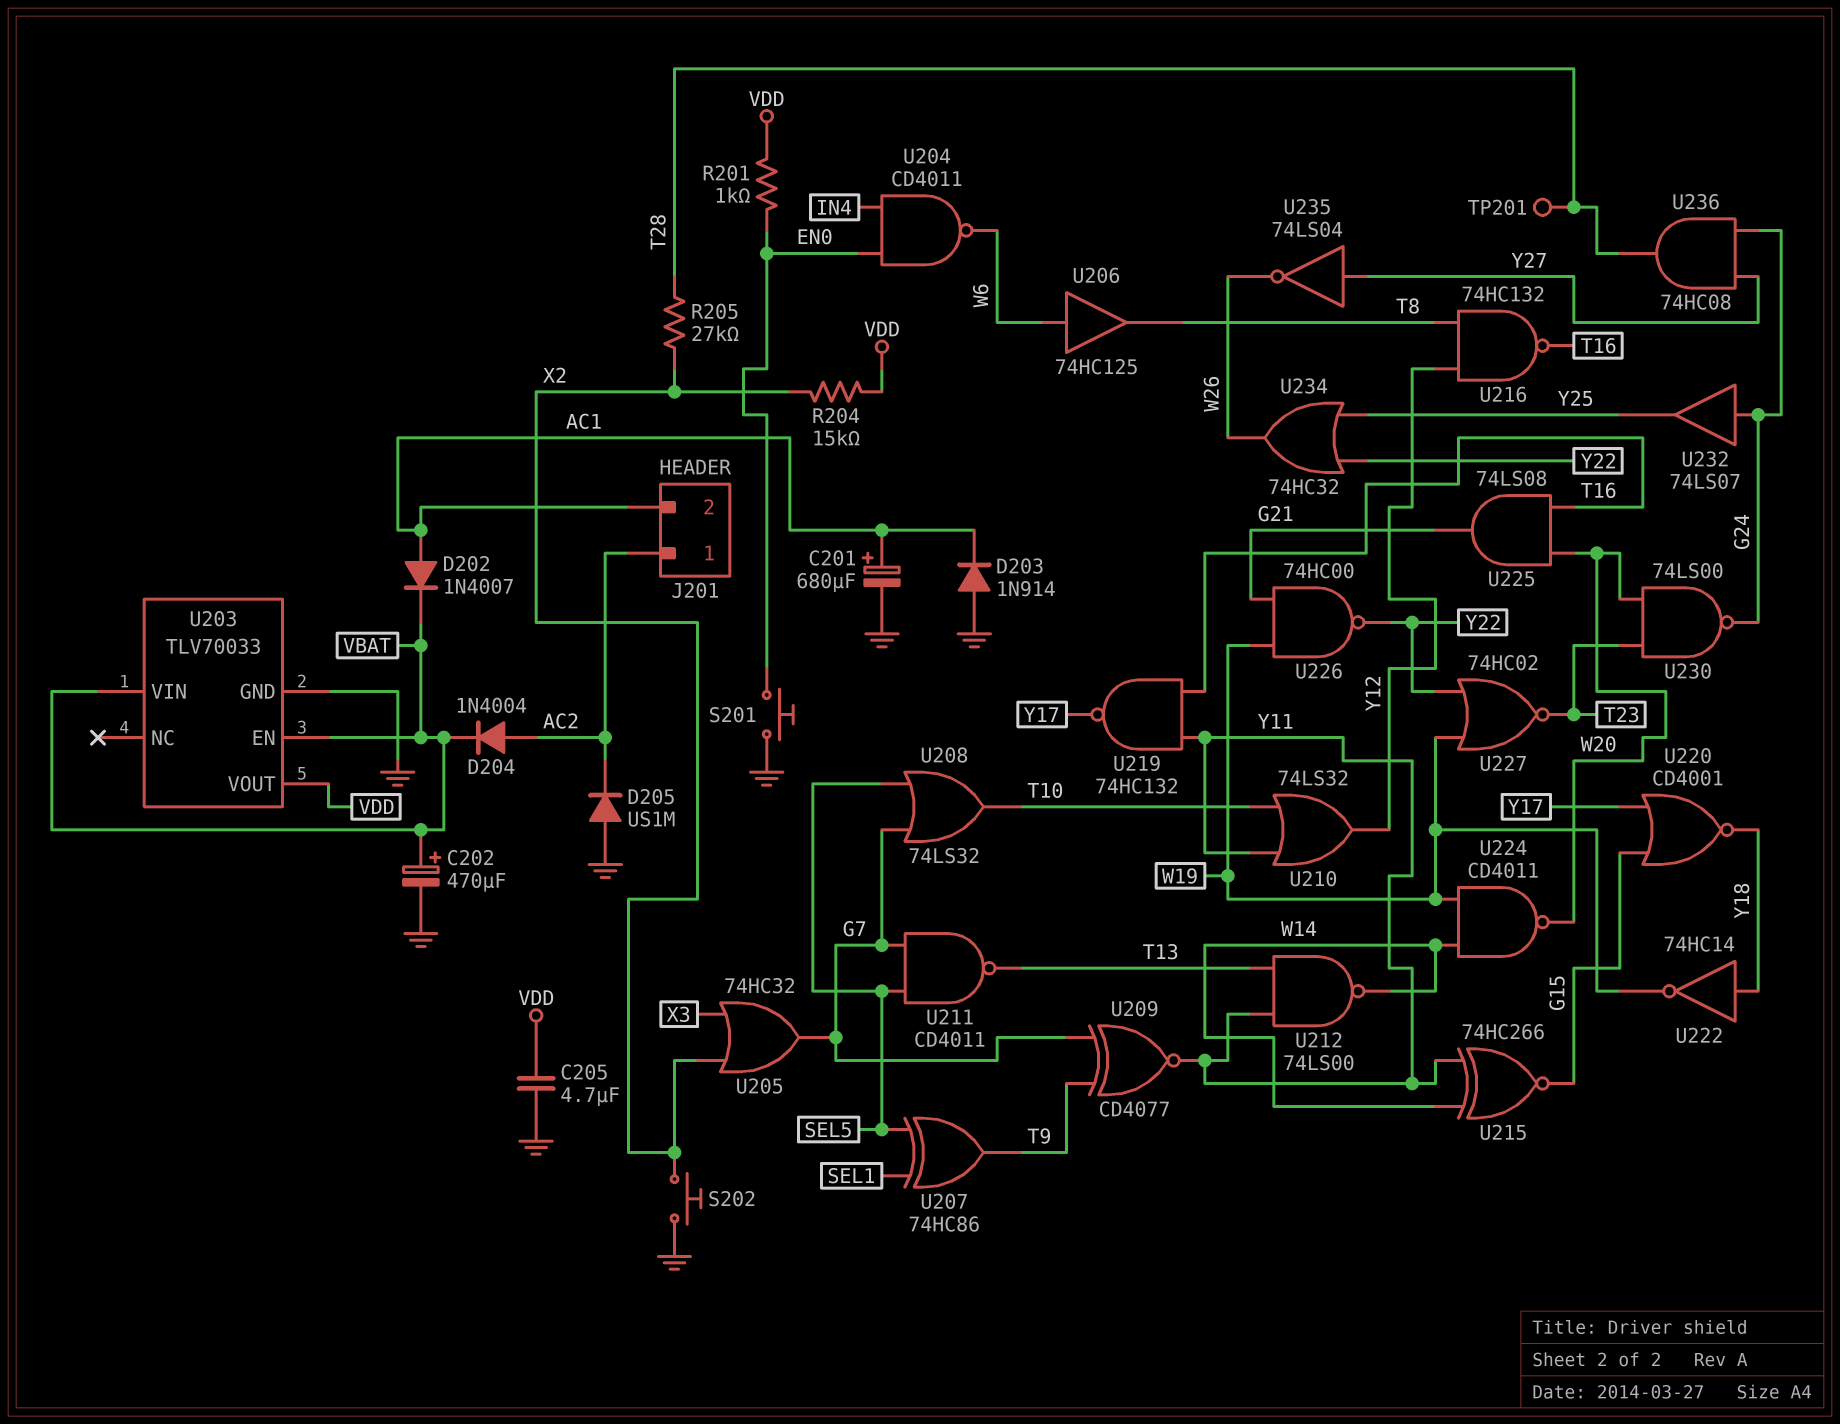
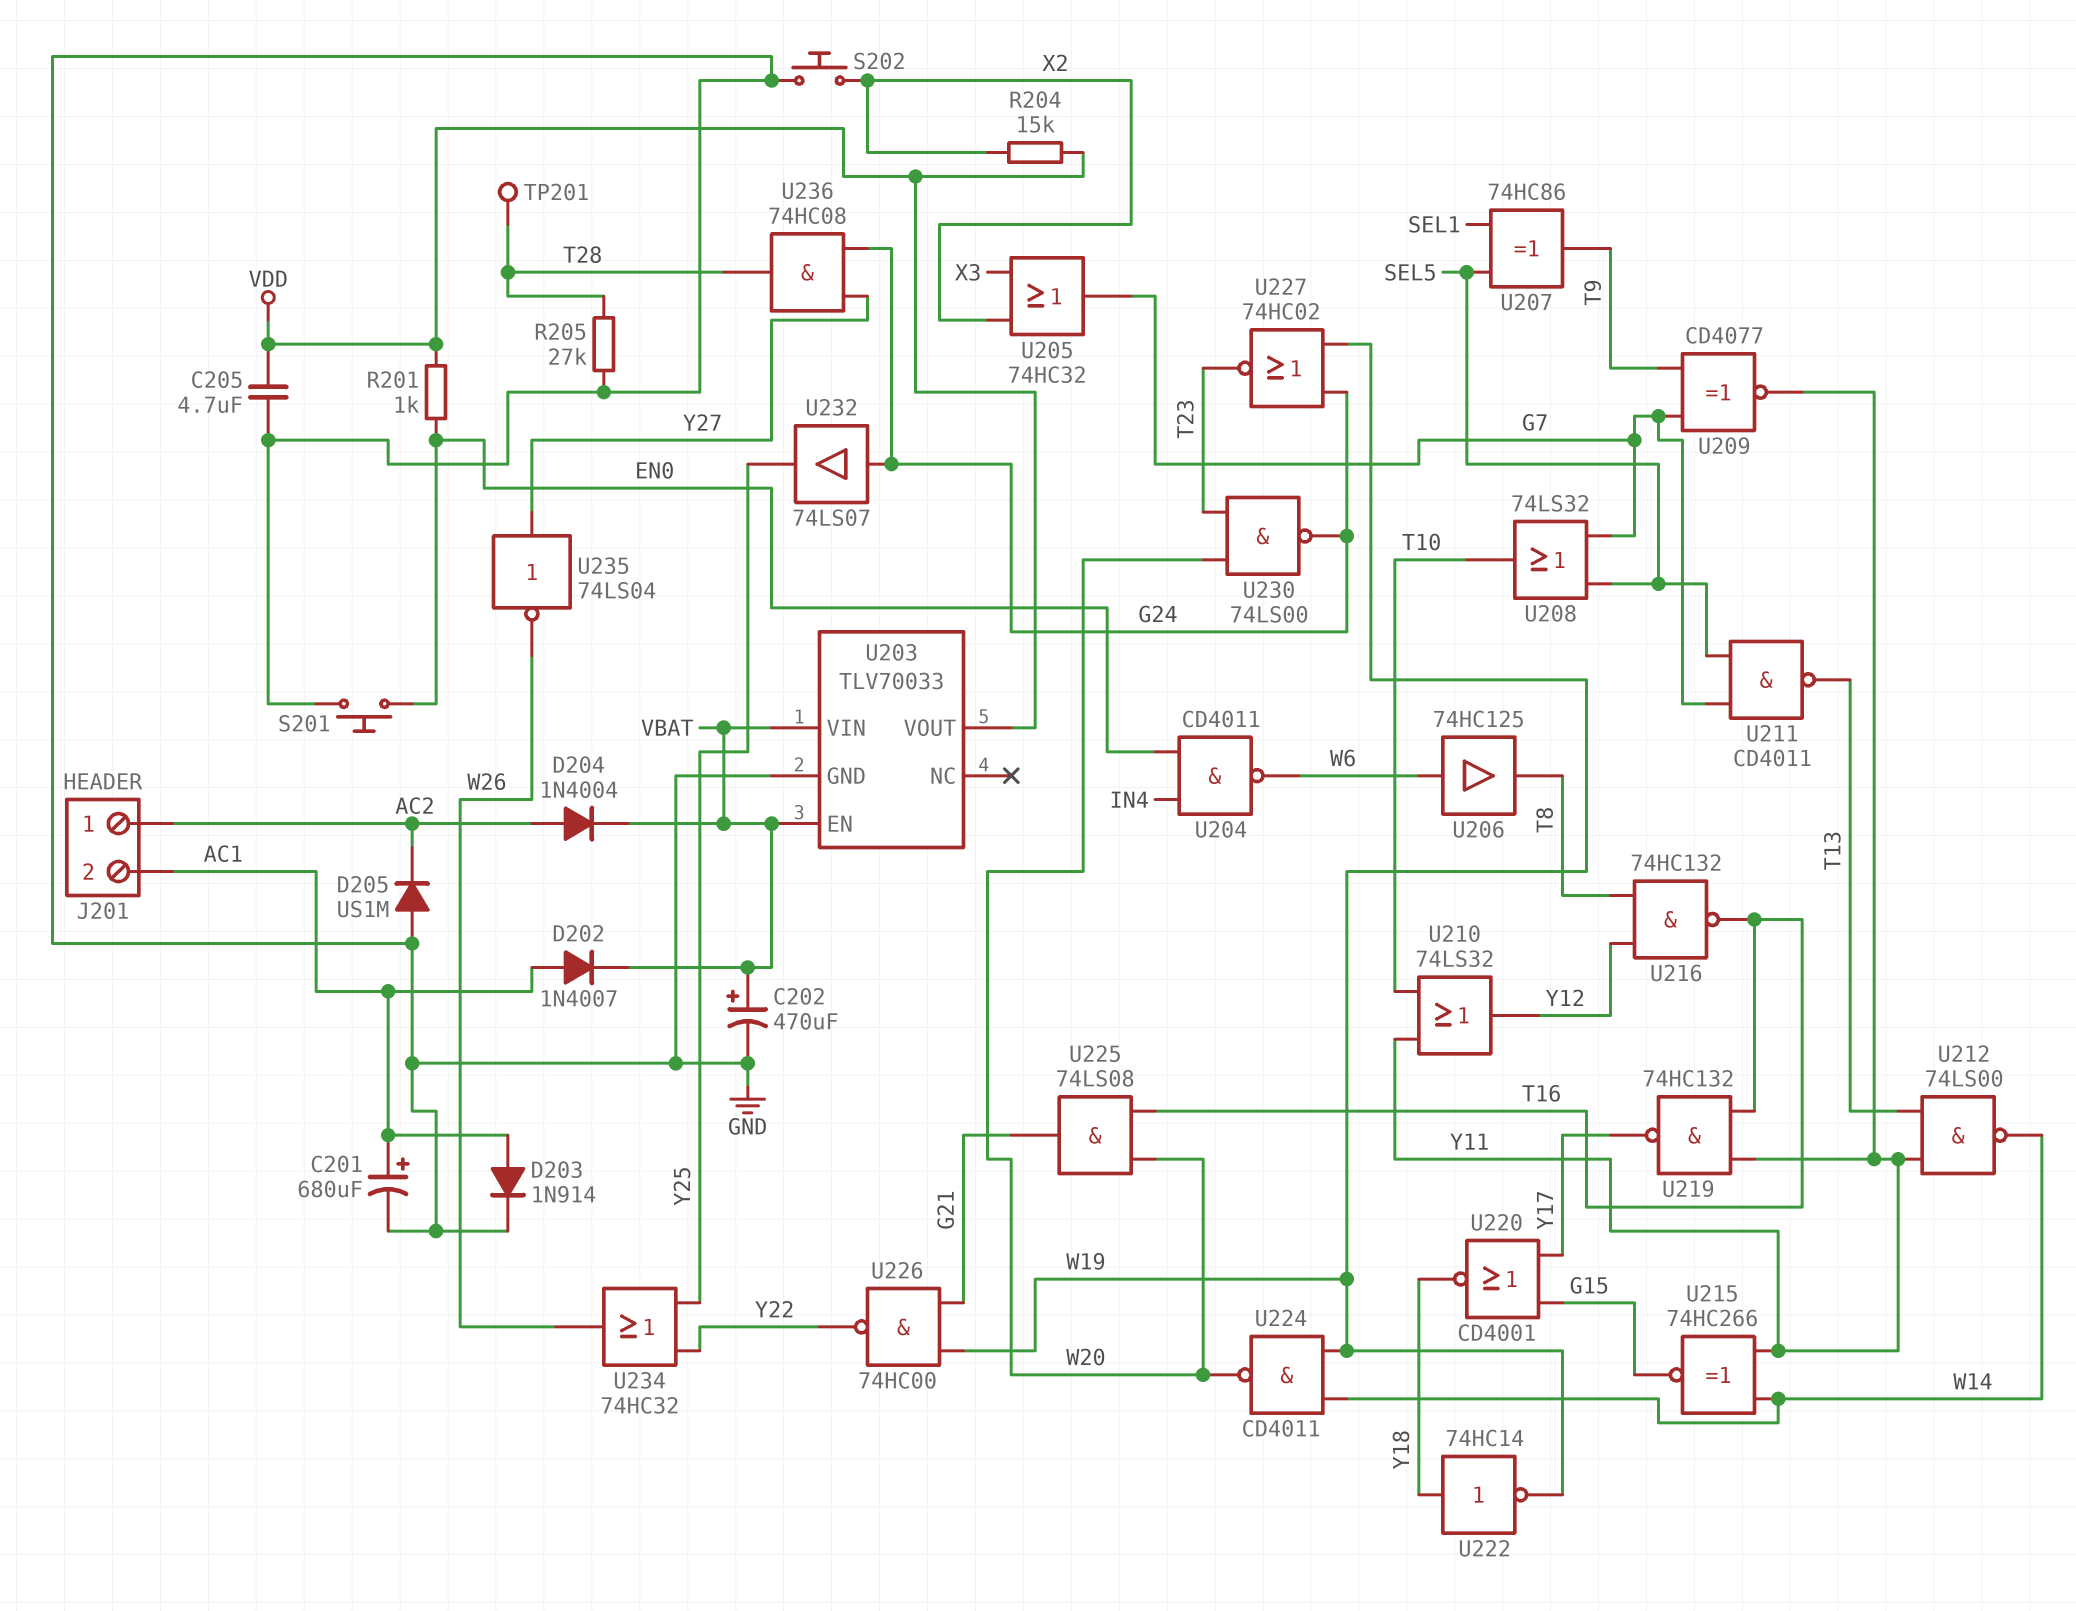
D203: diode 1N914 (A GND, K AC1) -> diode 1N914 (A AC1, K GND)
R205: 27k (T28, X2) -> 27k (GND, T28)
U227: NOR 74HC02 (in W19, in Y22, out T23) -> NOR 74HC02 (in G24, in W19, out T23)

